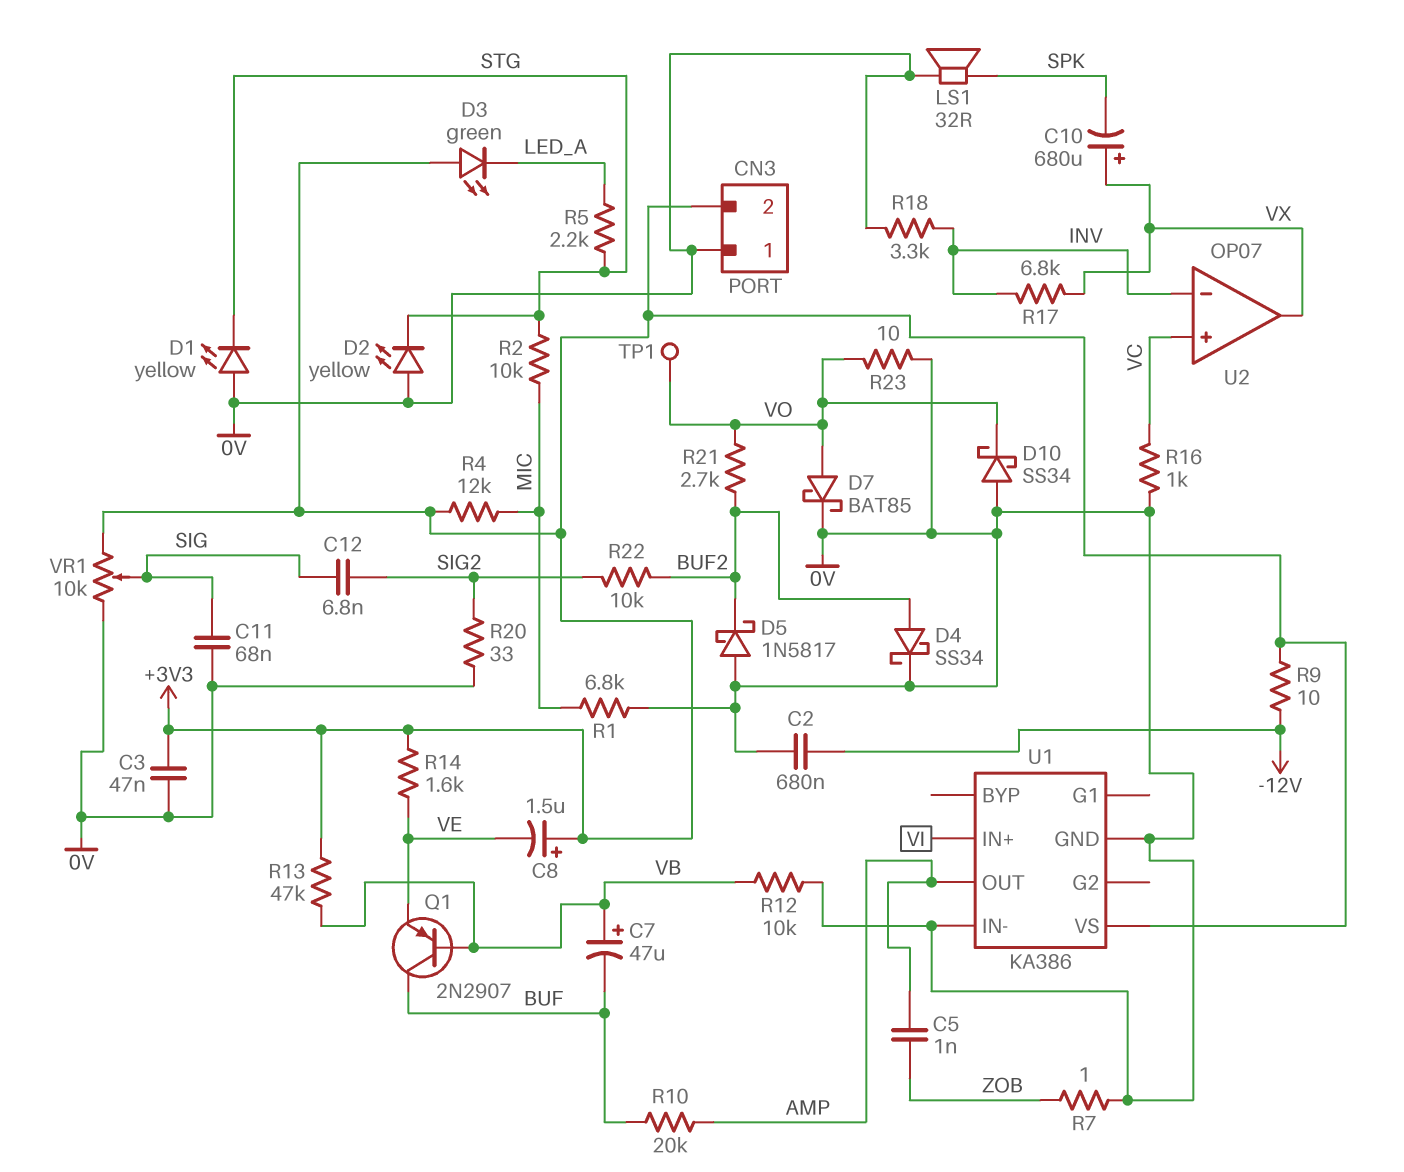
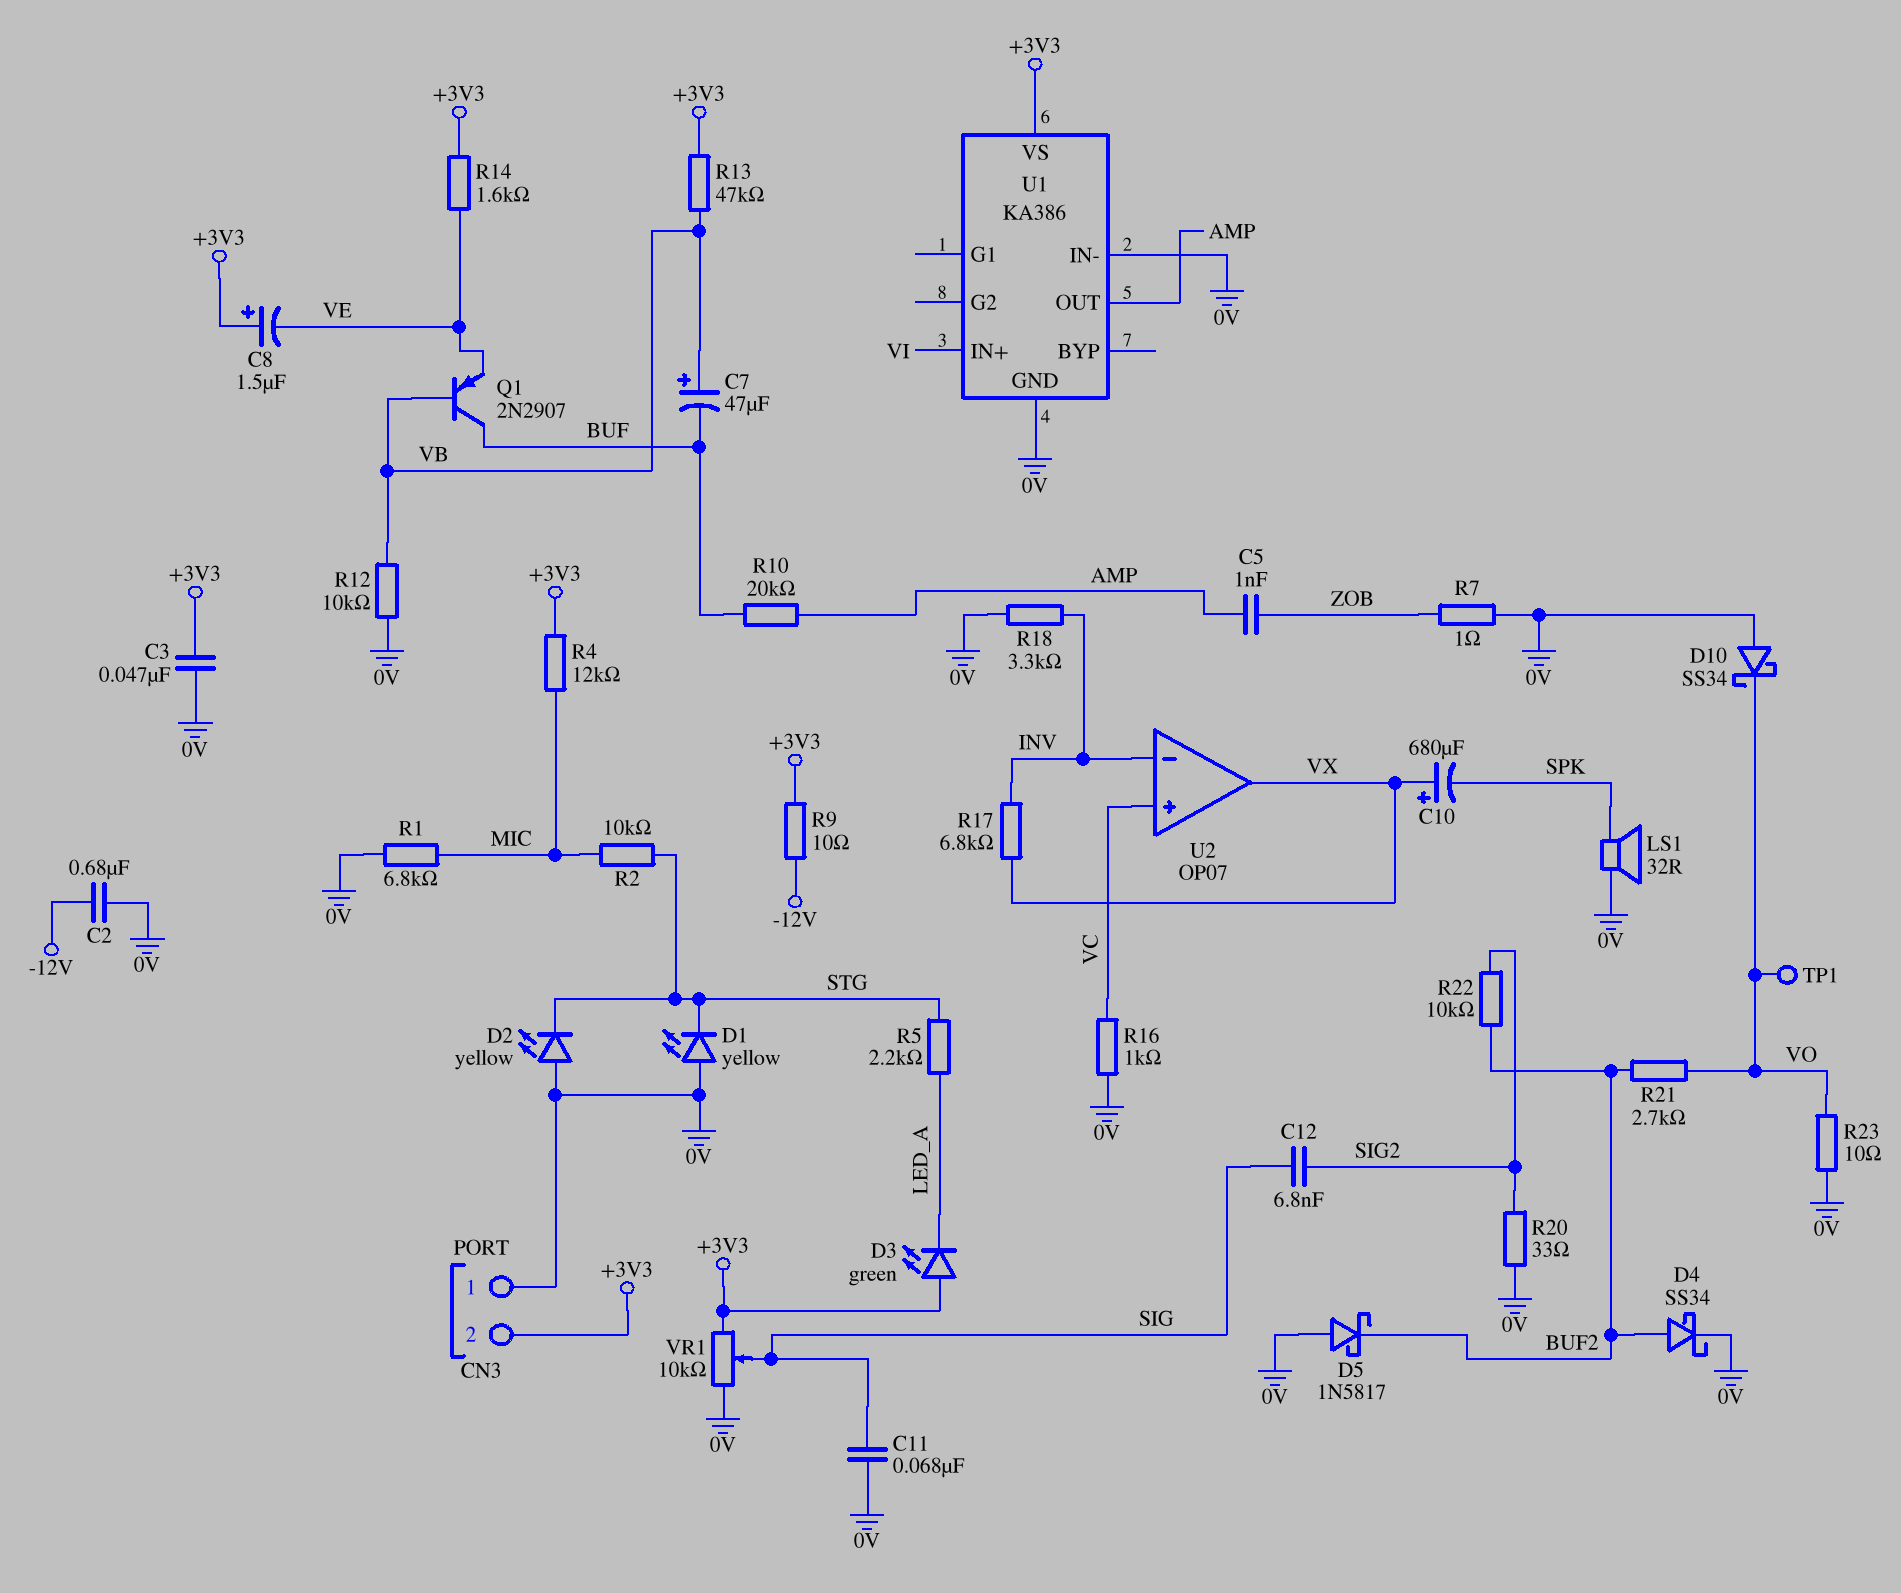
D7: schottky BAT85 (A VO, K 0V) -> none

